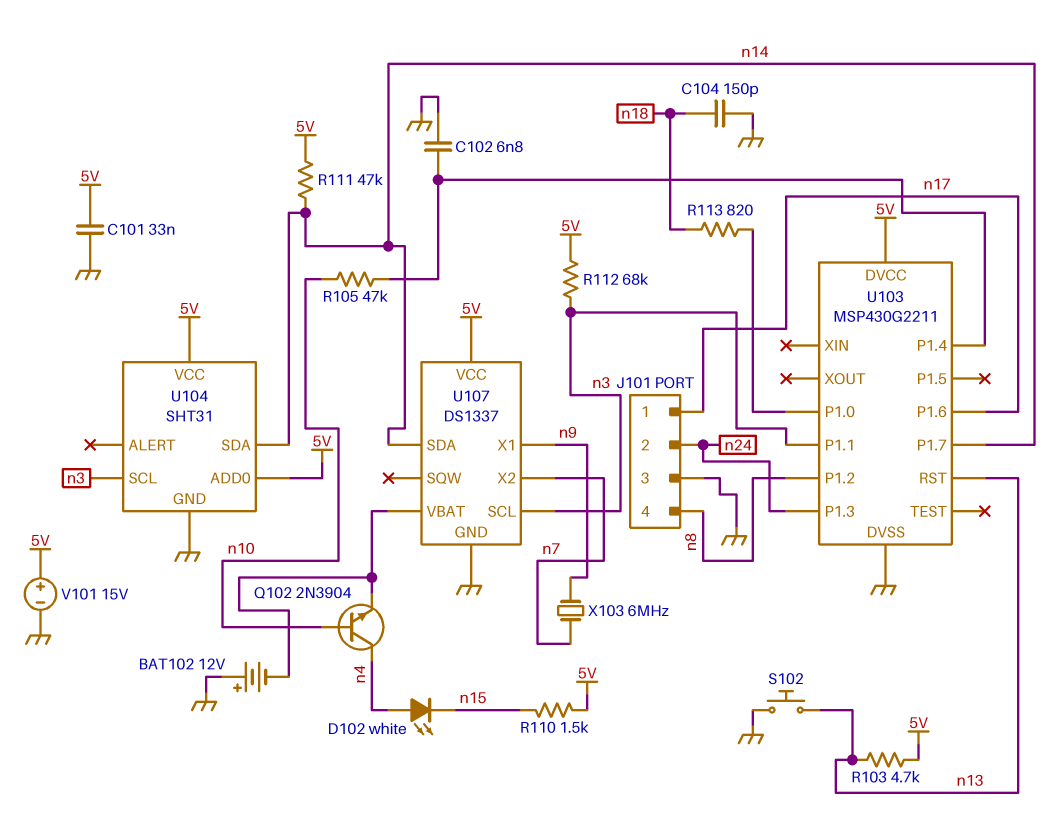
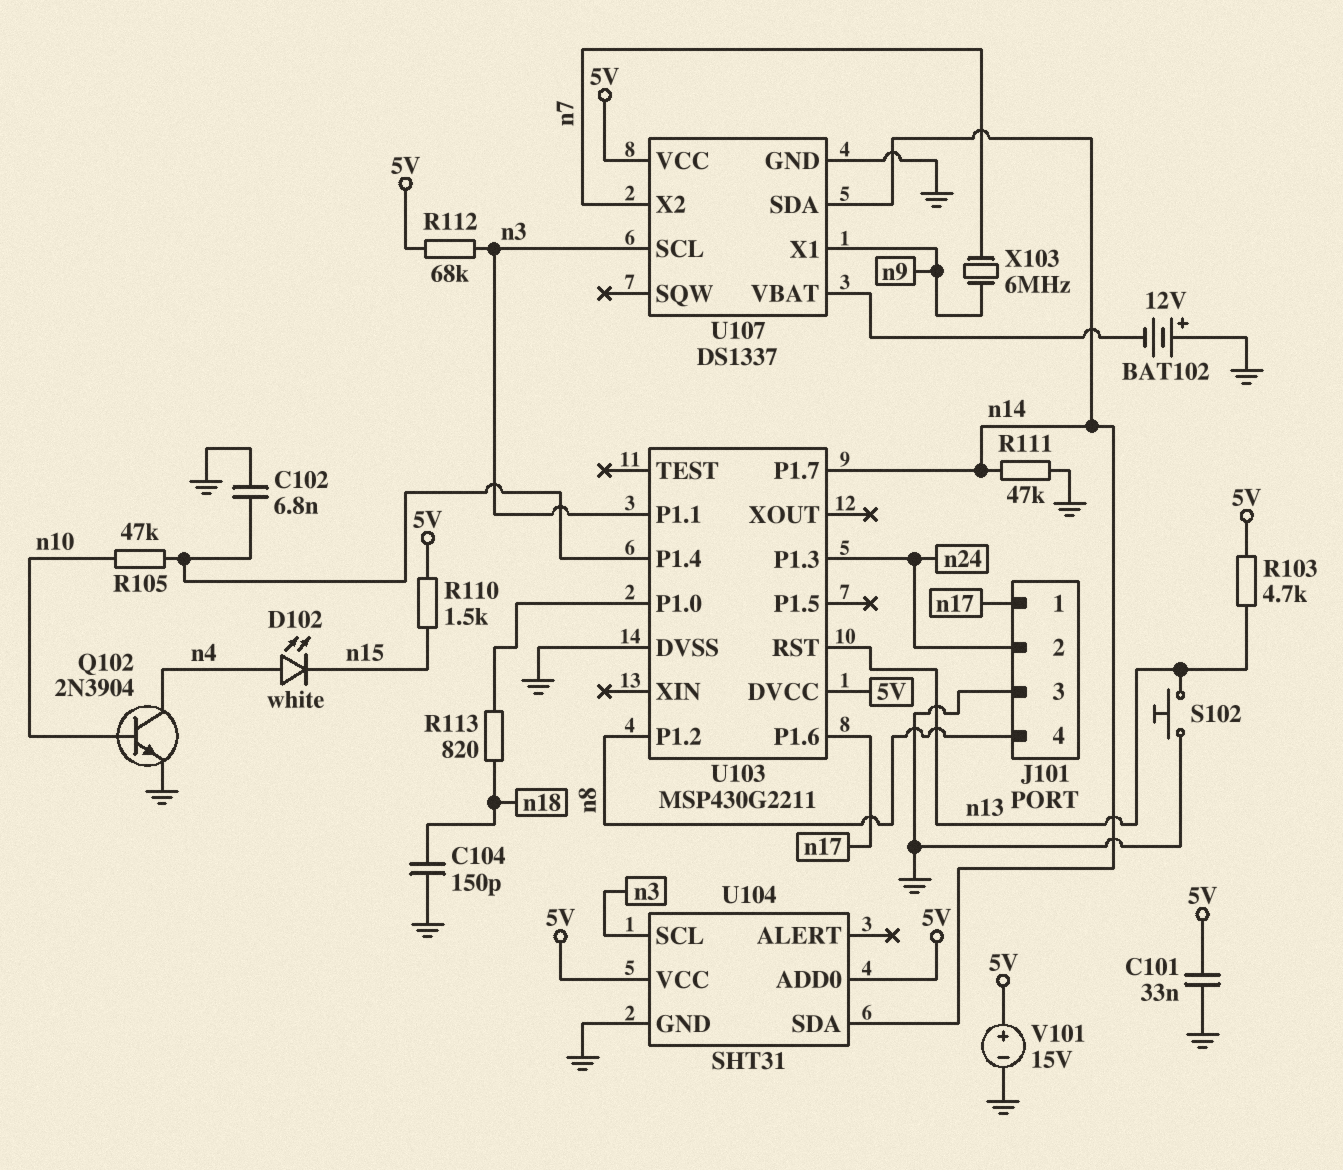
Q102: NPN 2N3904 (B n10, C n4, E U107/VBAT) -> NPN 2N3904 (B n10, C n4, E GND)
R111: 47k (5V, n14) -> 47k (GND, n14)

